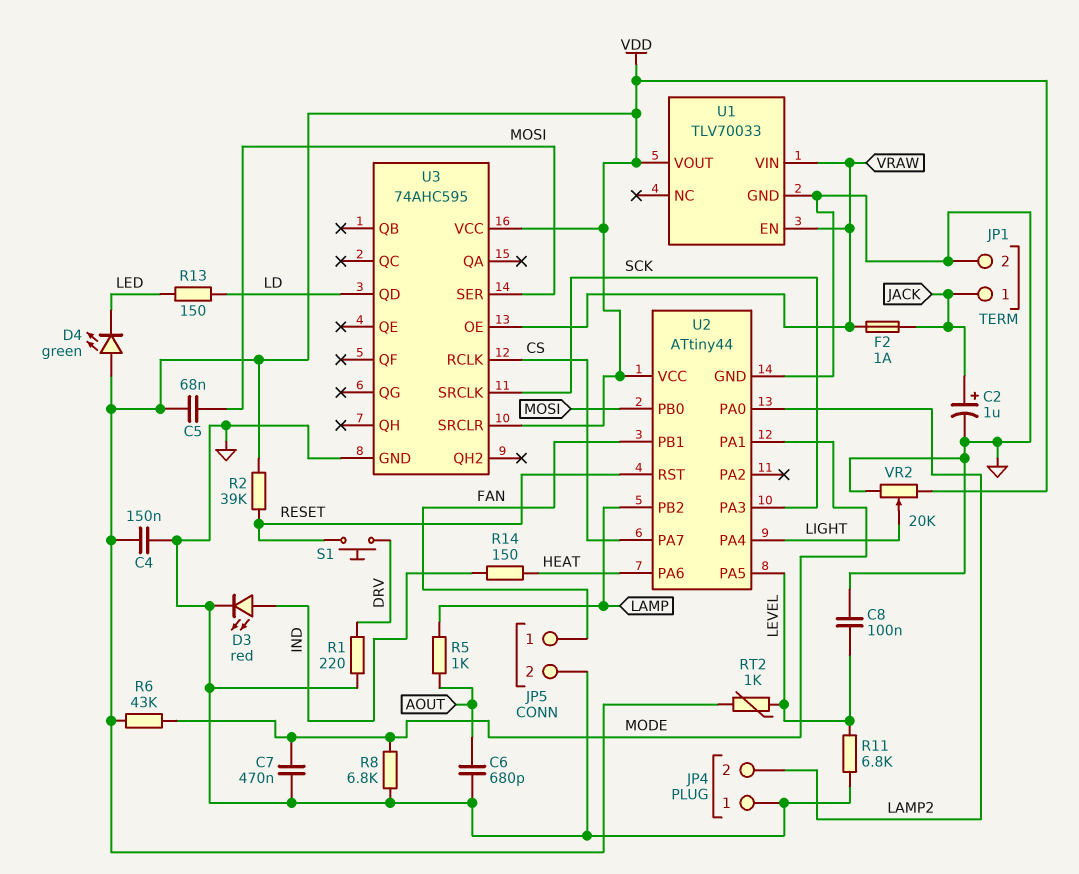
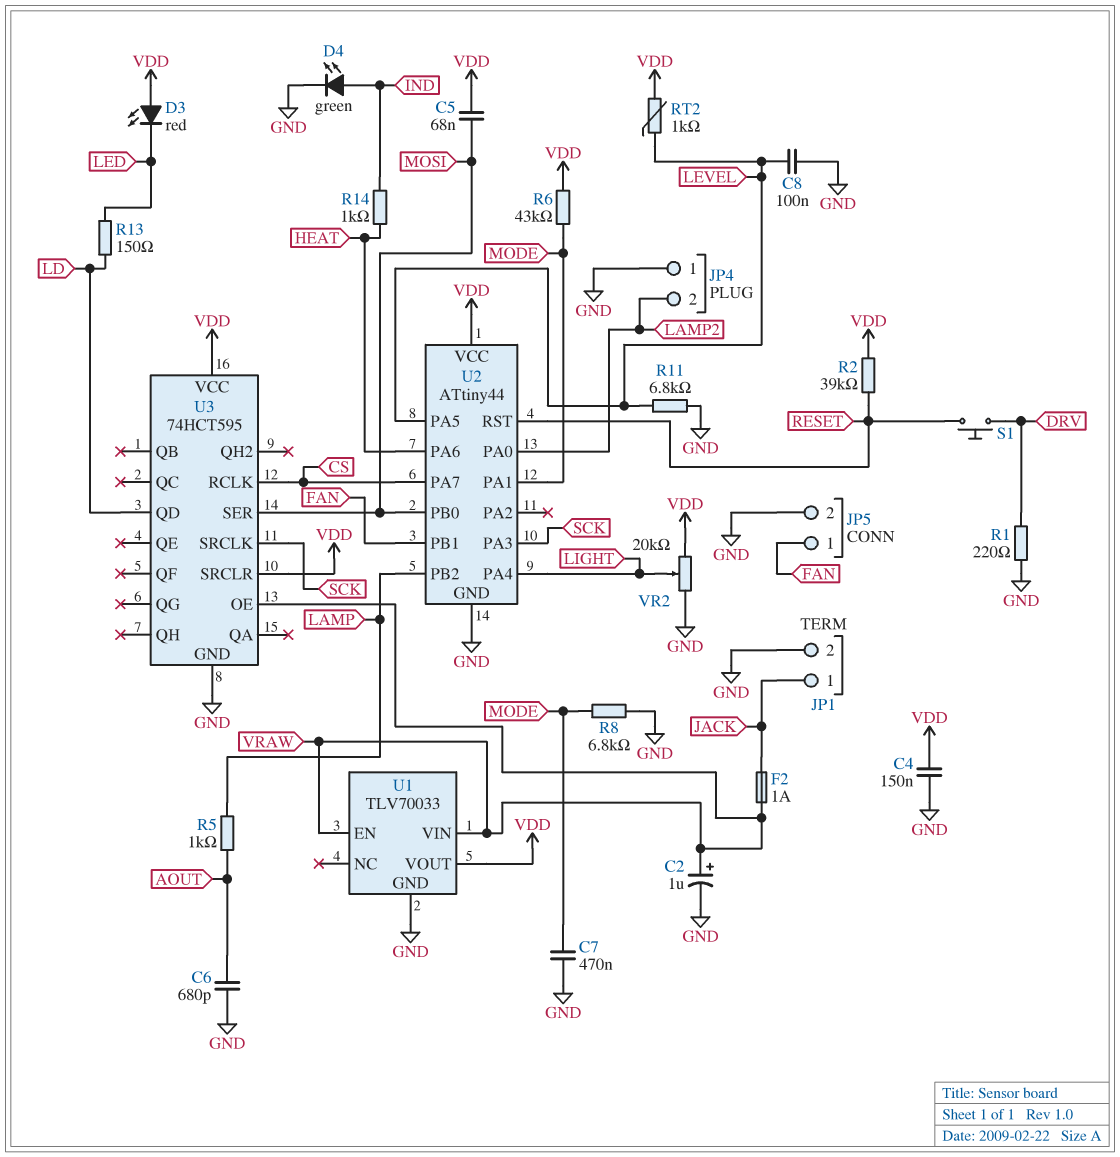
C2: 1uF (plus JACK, minus GND) -> 1uF (plus VRAW, minus GND)
D3: LED red (A IND, K GND) -> LED red (A VDD, K LED)
D4: LED green (A VDD, K LED) -> LED green (A IND, K GND)
R14: 150 (HEAT, IND) -> 1k (HEAT, IND)
U3: 74AHC595 -> 74HCT595

